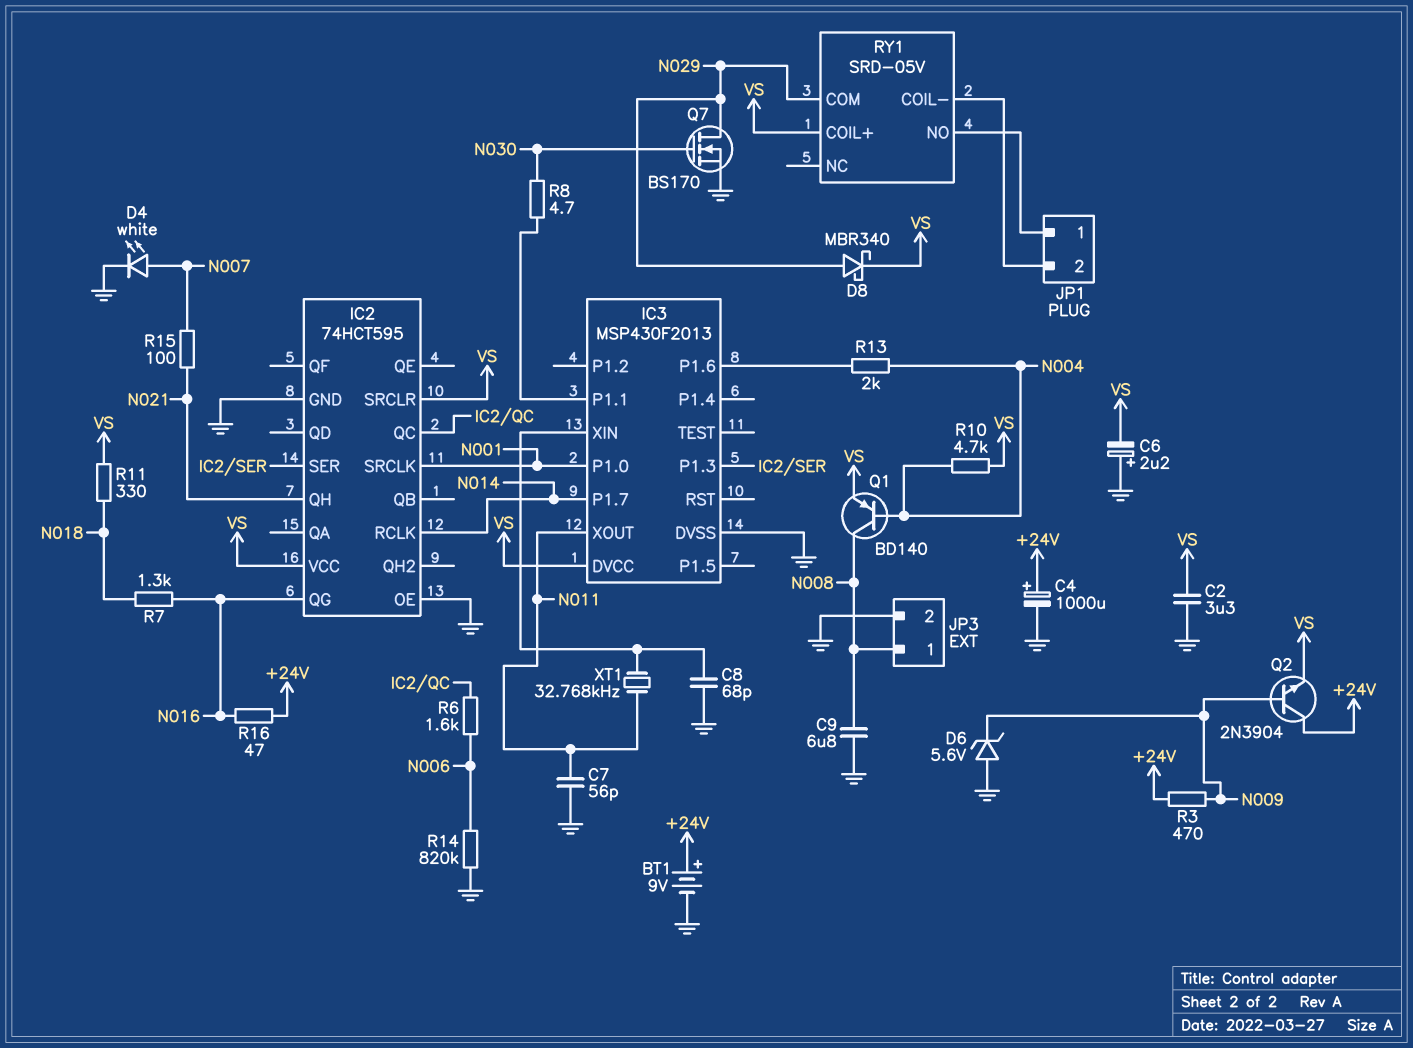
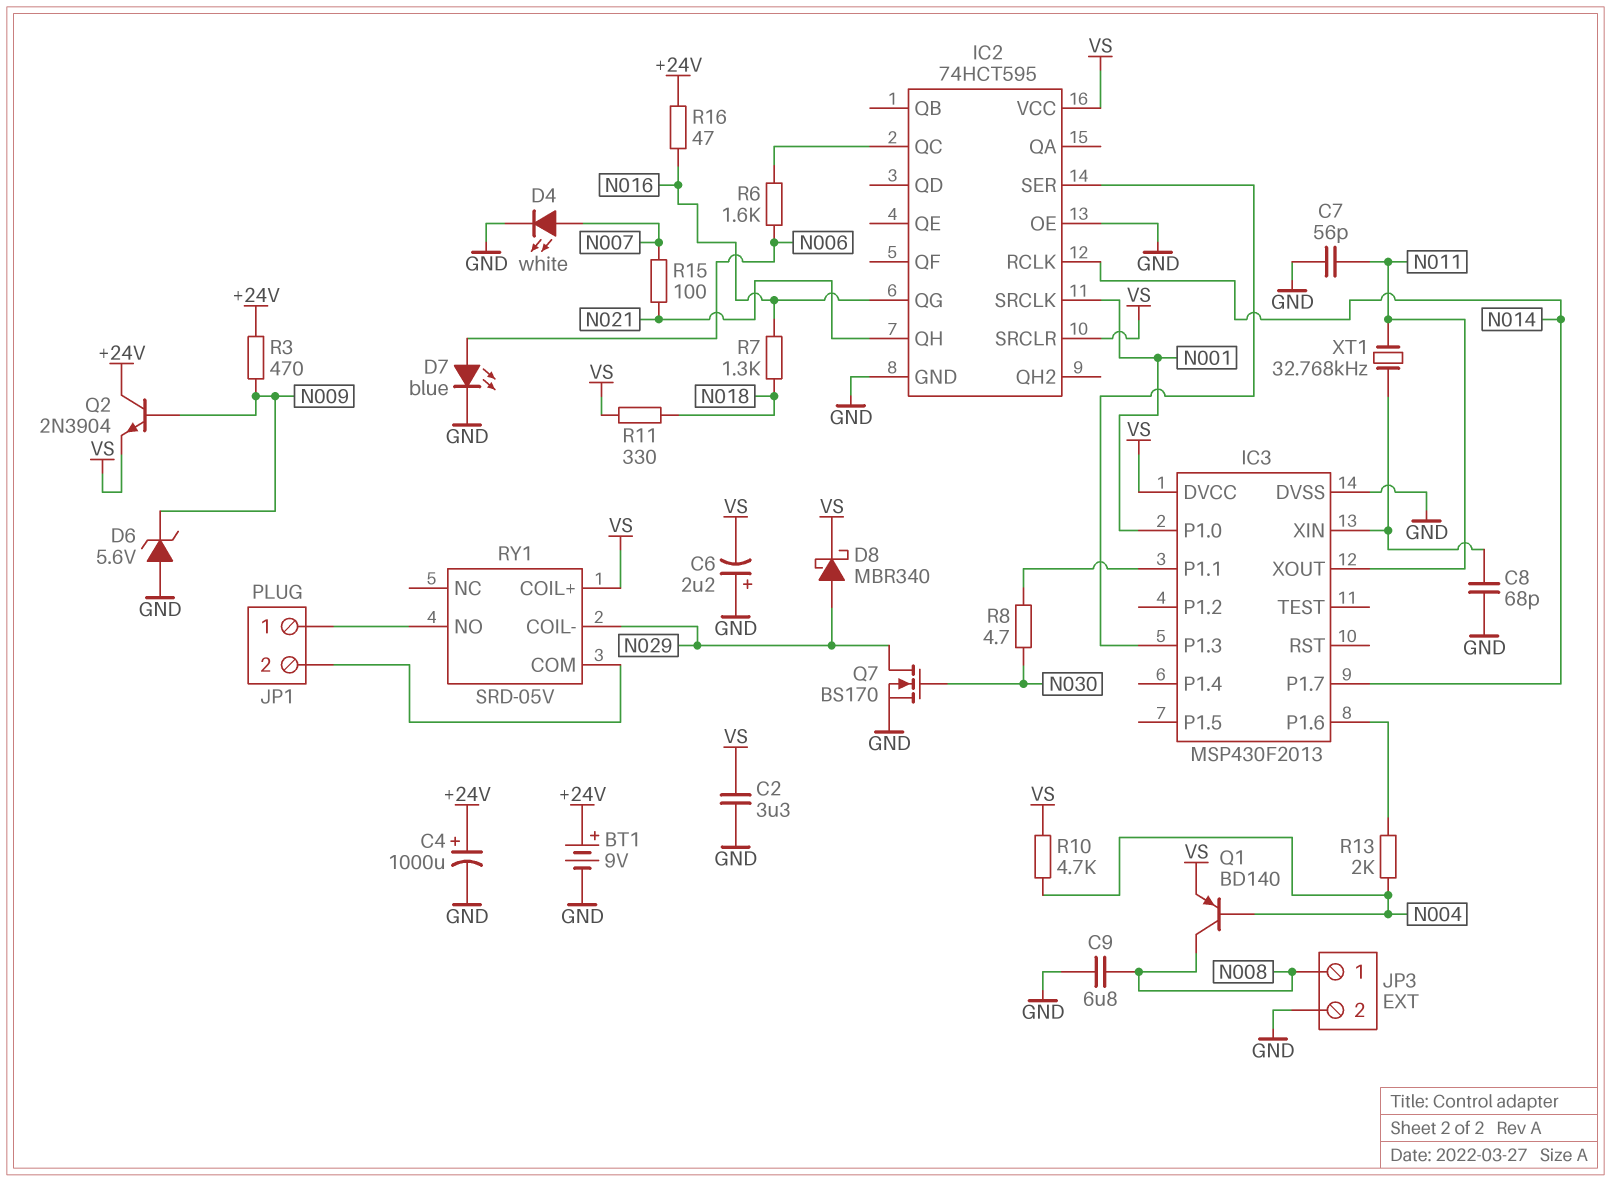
D7: none -> LED blue (A N006, K GND)
R14: 820k (GND, N006) -> none
RY1 pin COIL-: JP1/2 -> N029
RY1 pin COM: N029 -> JP1/2

